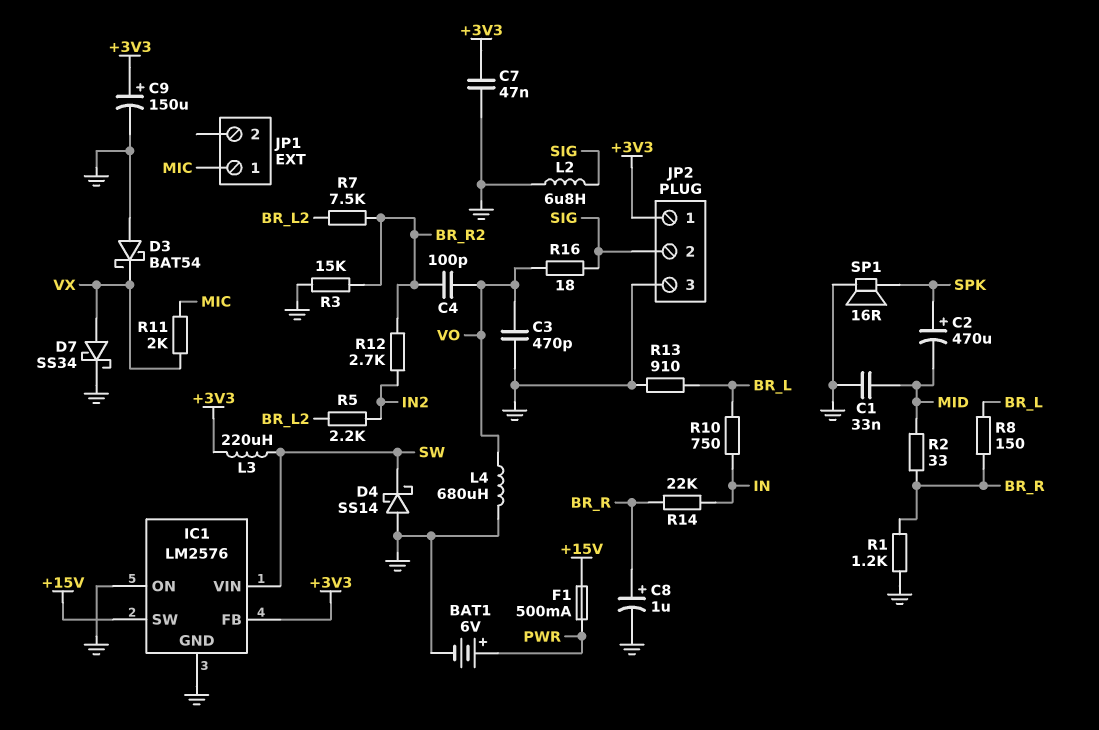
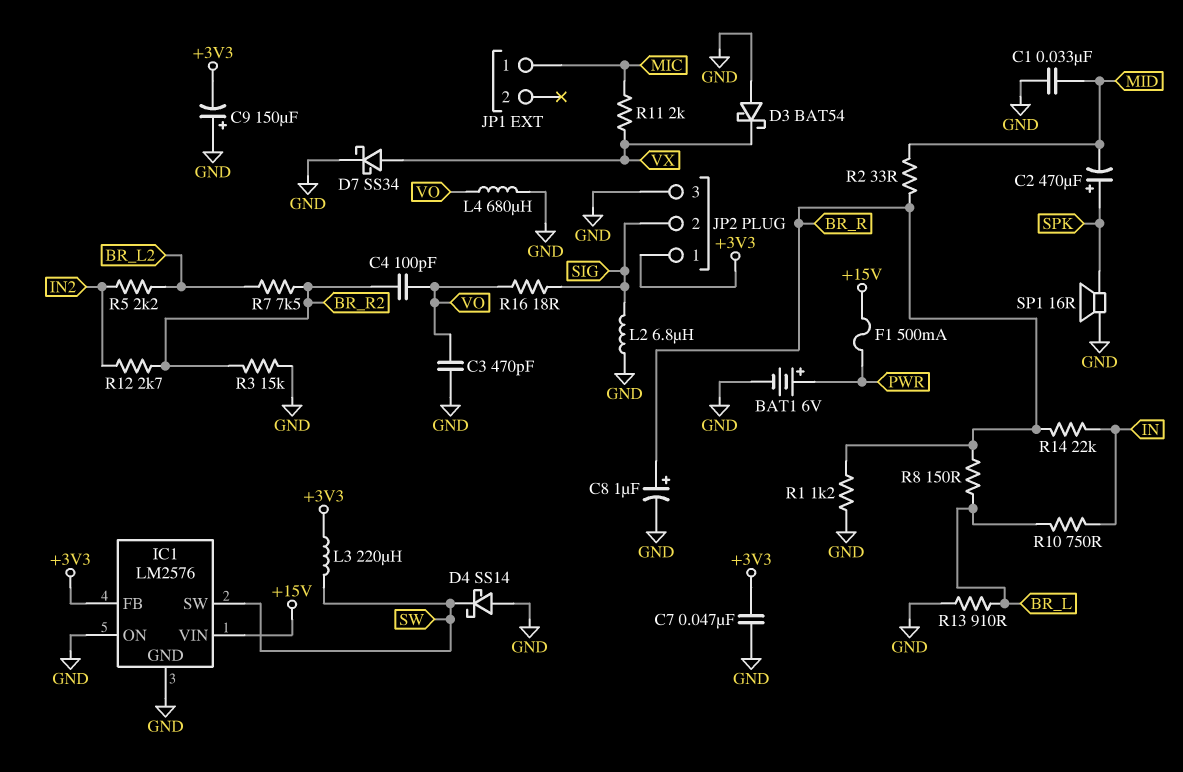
C9: 150uF (plus +3V3, minus GND) -> 150uF (plus GND, minus +3V3)
IC1 pin SW: +15V -> SW
IC1 pin VIN: SW -> +15V

